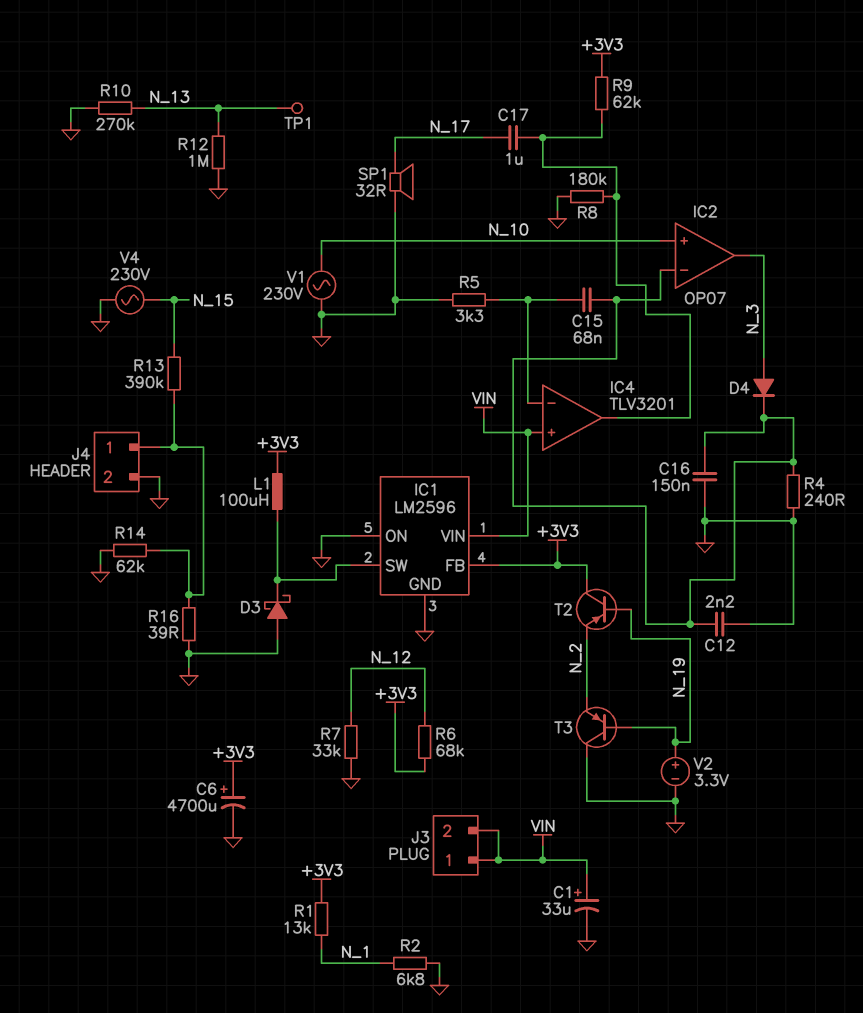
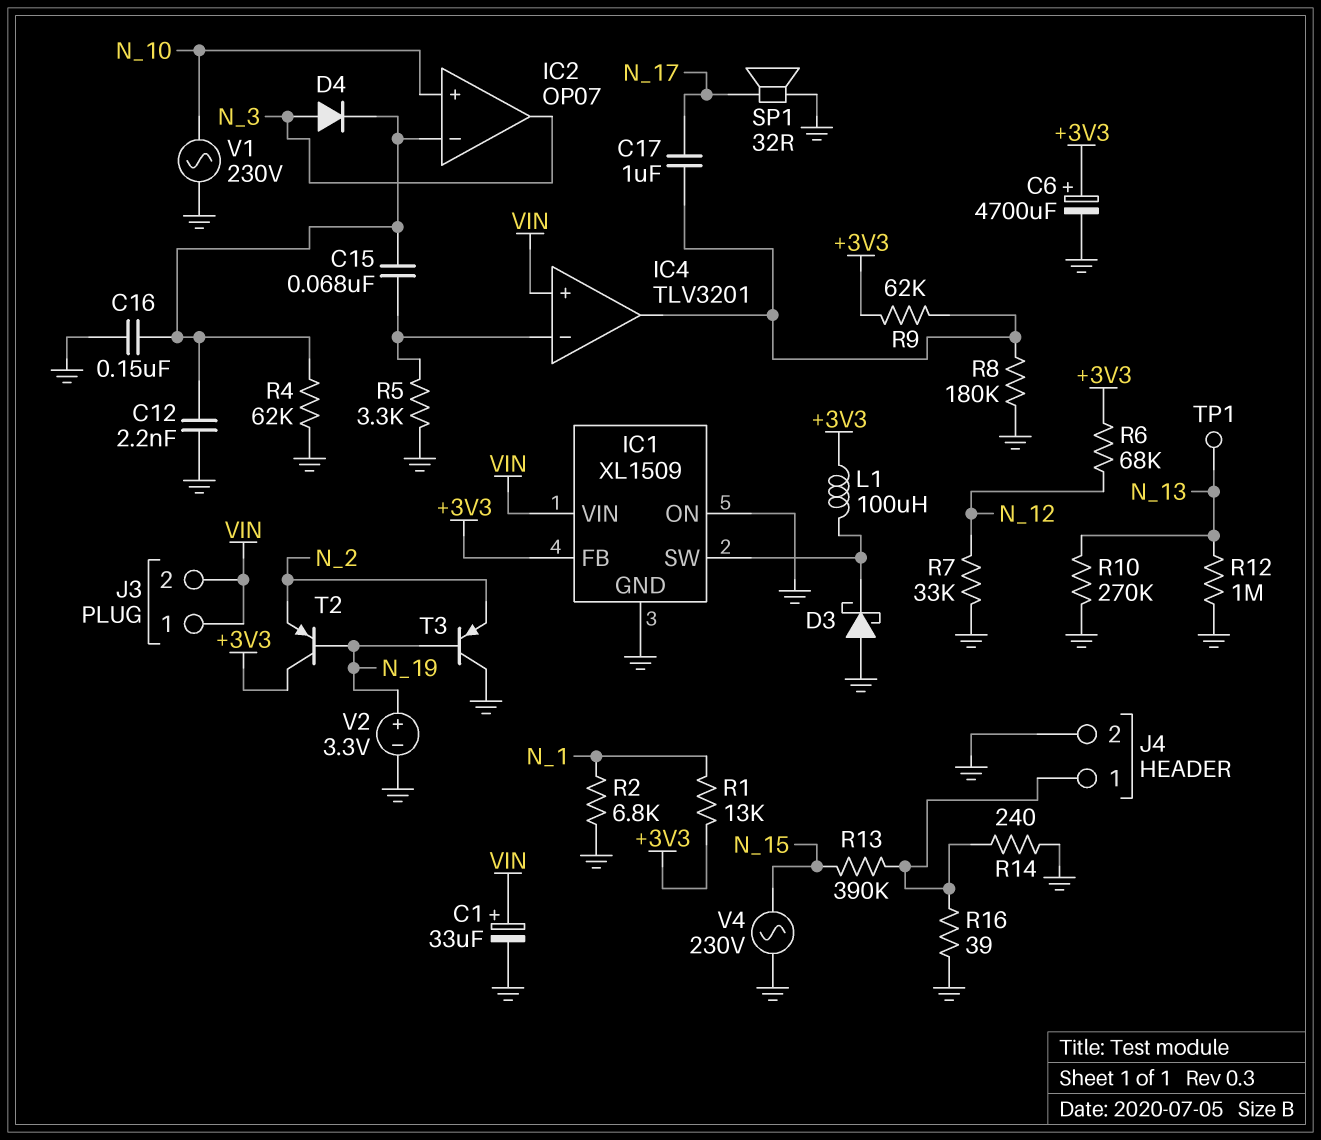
IC1: LM2596 -> XL1509
R4: 240 (GND, IC2/in-) -> 62k (GND, IC2/in-)
R14: 62k (GND, J4/1) -> 240 (GND, J4/1)

